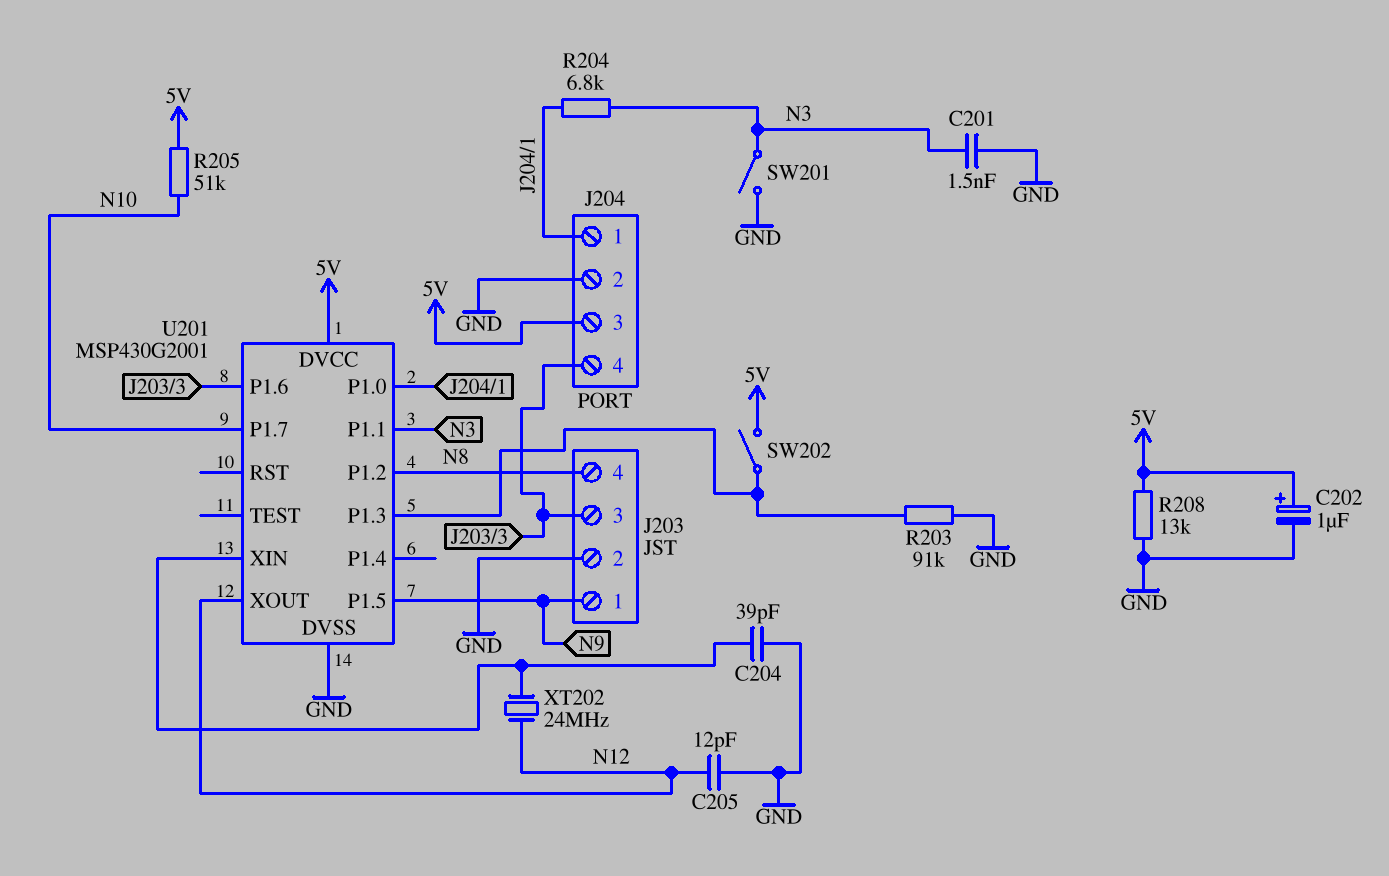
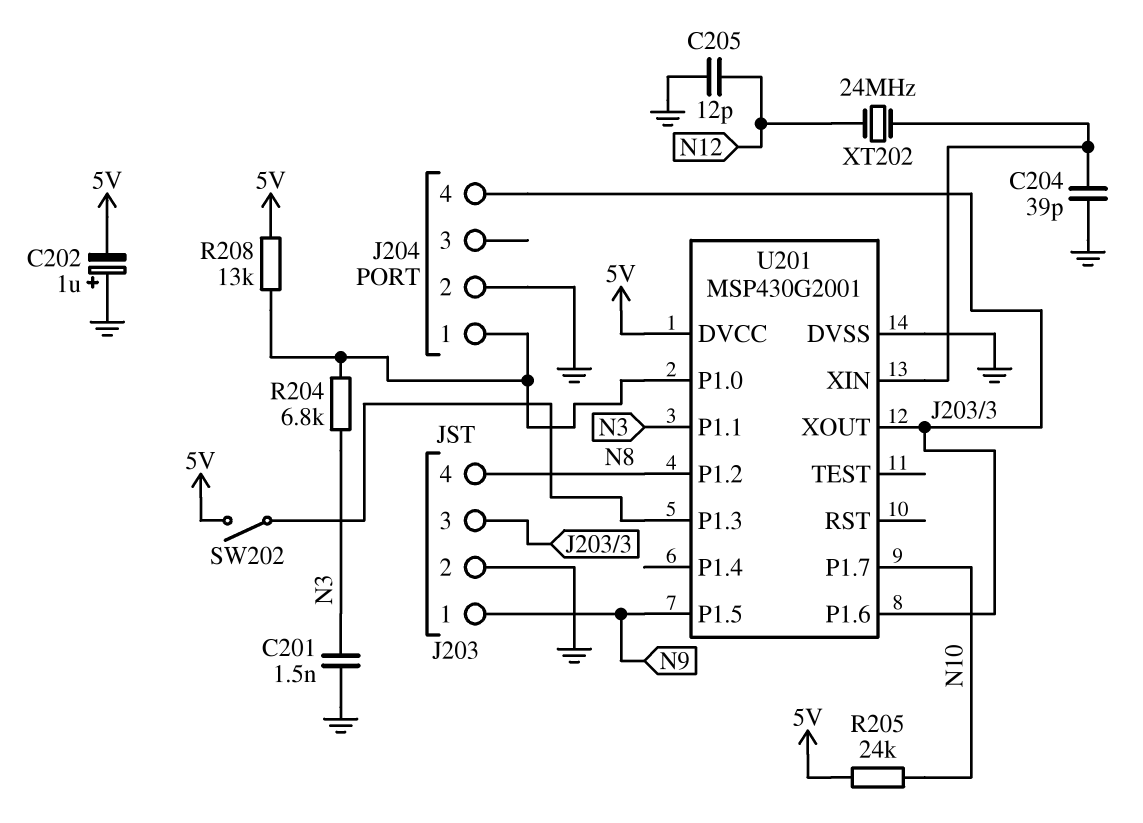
C202: 1uF (plus 5V, minus GND) -> 1uF (plus GND, minus 5V)
J204 pin 3: 5V -> none
R203: 91k (GND, U201/P1.3) -> none
R205: 51k (5V, N10) -> 24k (5V, N10)
R208: 13k (5V, GND) -> 13k (5V, J204/1)
SW201: switch (GND, N3) -> none
U201 pin XOUT: N12 -> J203/3

